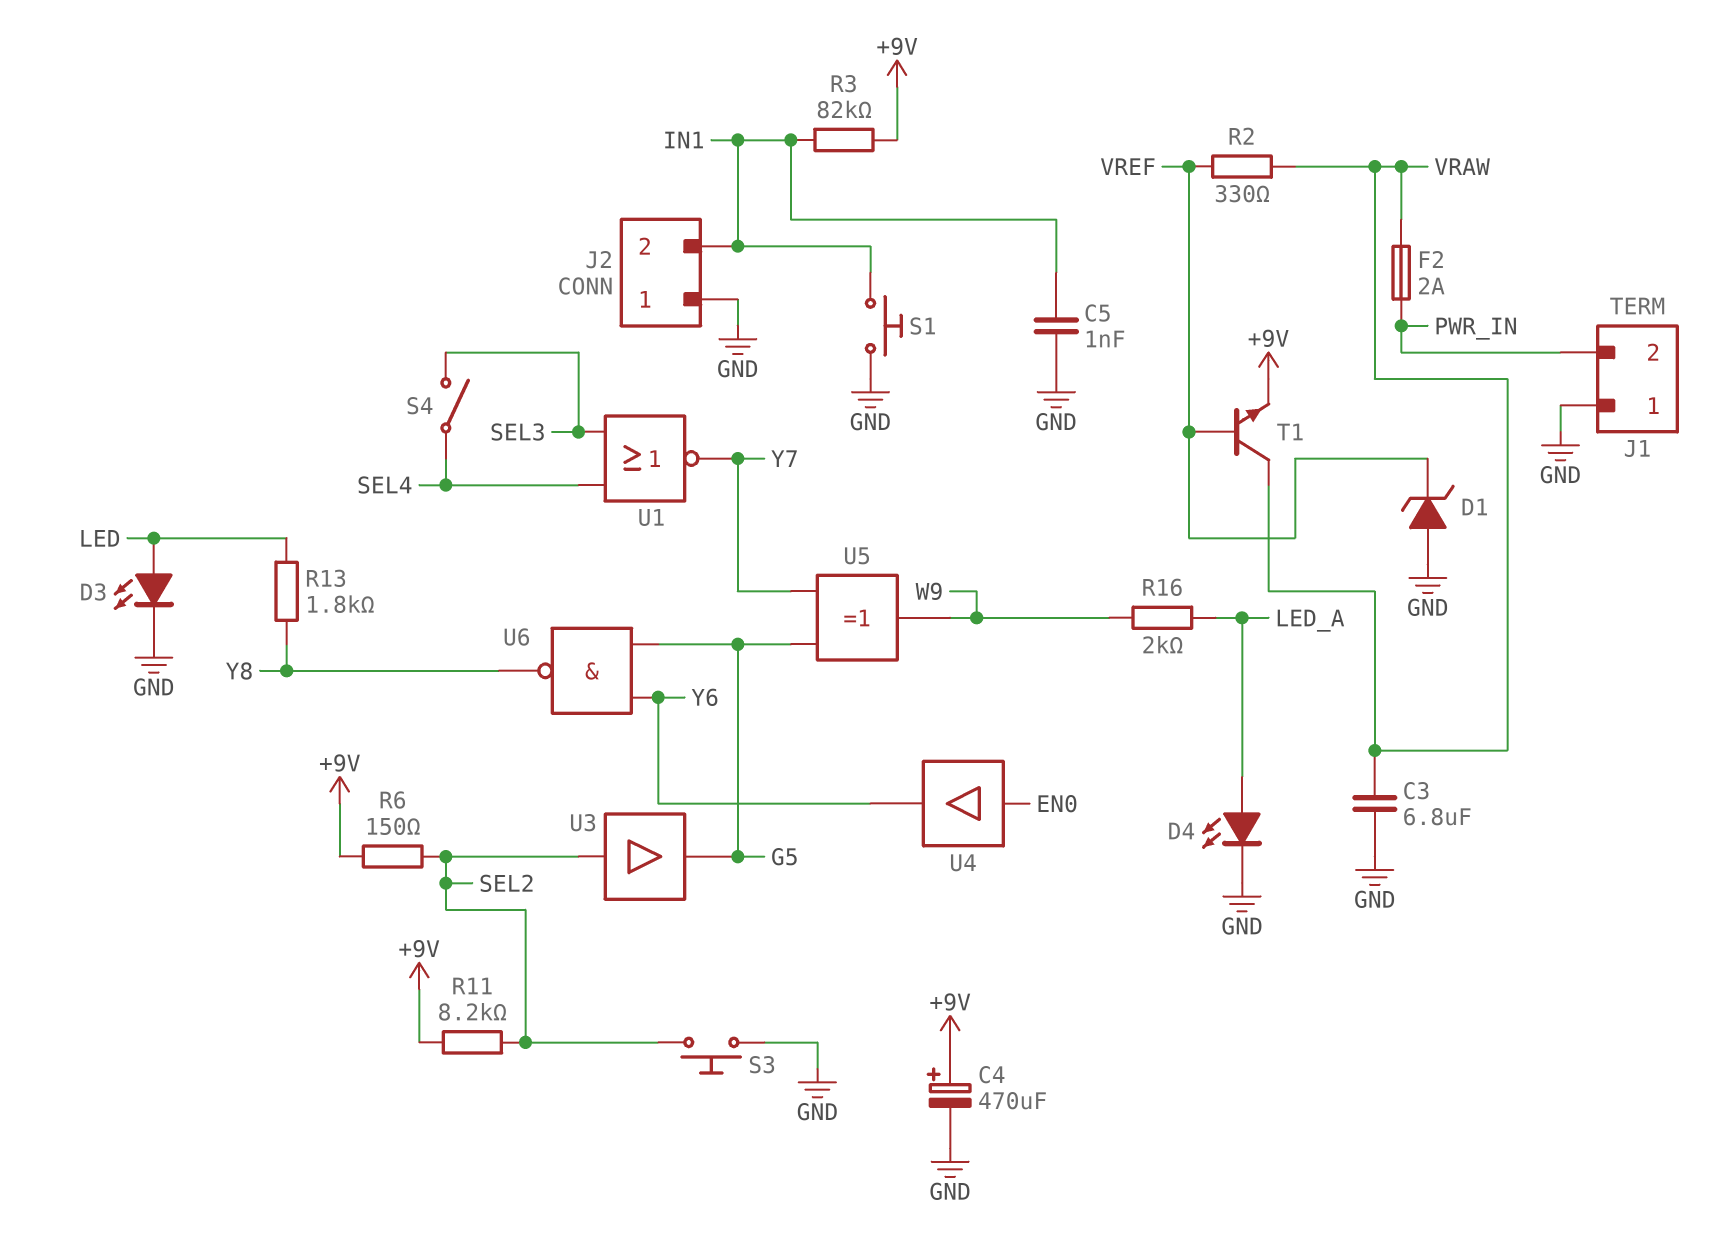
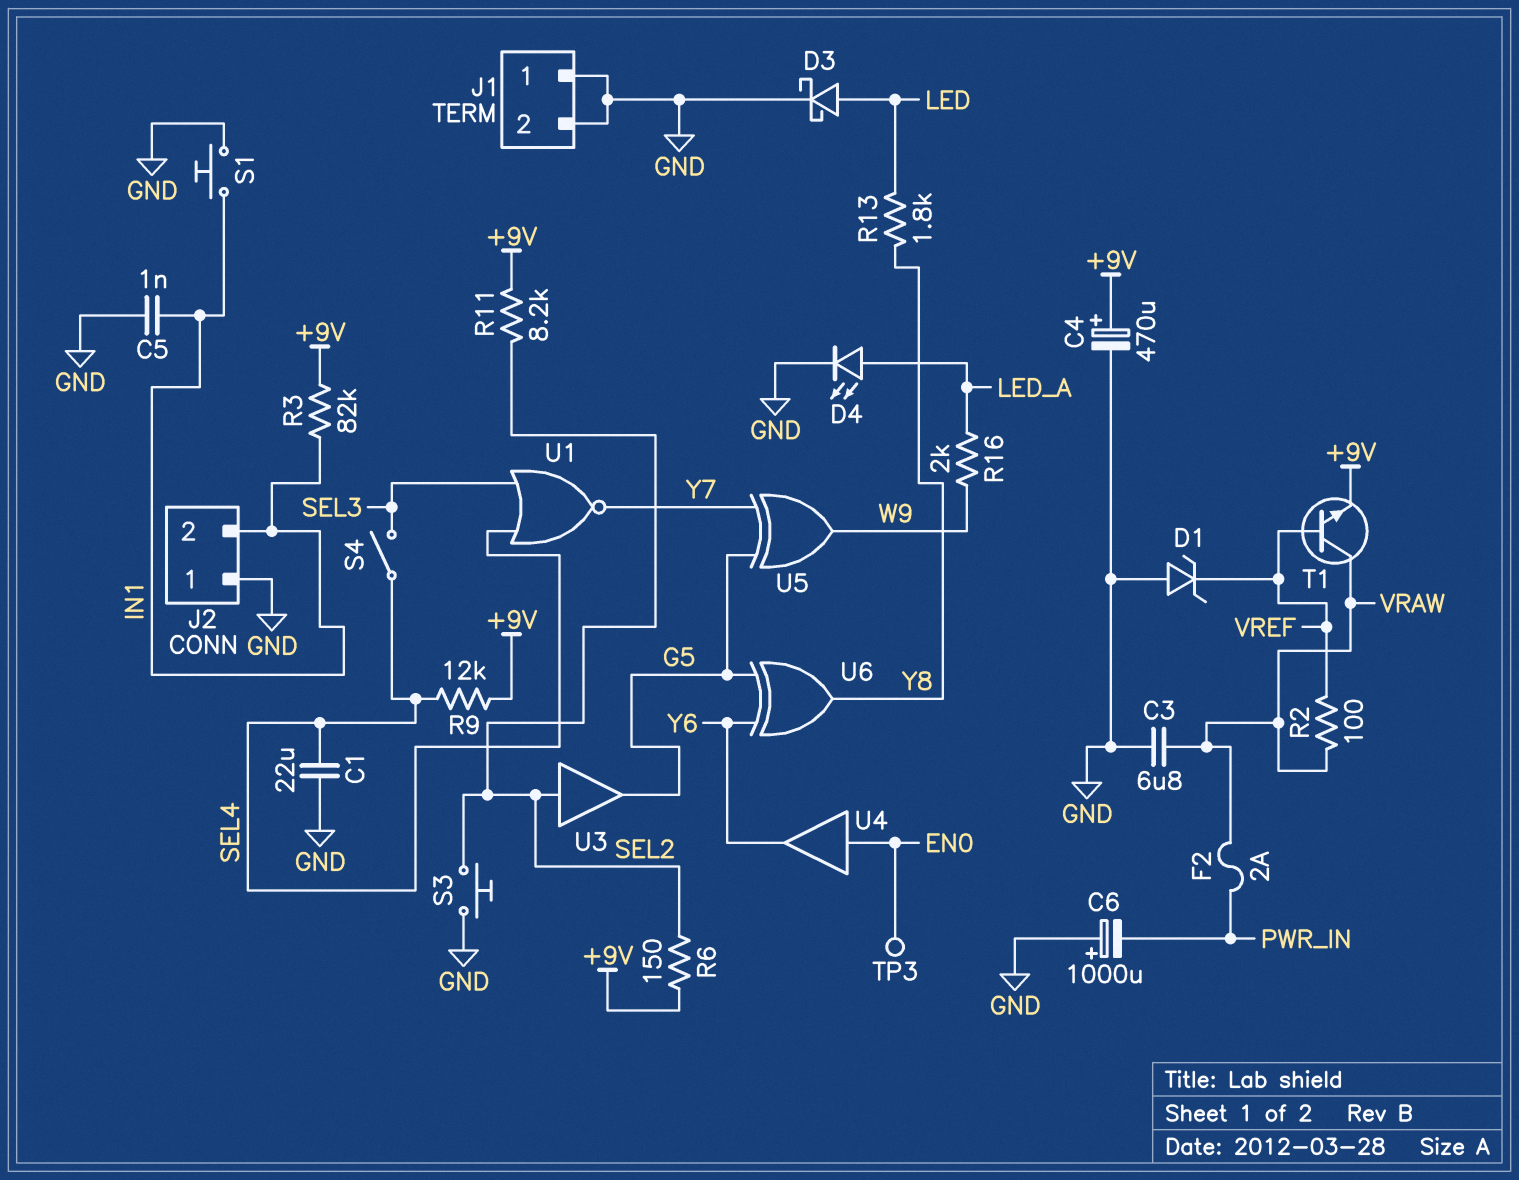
C1: none -> 22uF (GND, SEL4)
C6: none -> 1000uF (plus GND, minus PWR_IN)
D3: LED (A LED, K GND) -> schottky (A LED, K GND)
J1 pin 2: PWR_IN -> GND
R2: 330 (VRAW, VREF) -> 100 (VRAW, VREF)
R9: none -> 12k (+9V, SEL4)
TP3: none -> test point (EN0)
U6: NAND (in G5, in Y6, out Y8) -> XOR (in G5, in Y6, out Y8)

